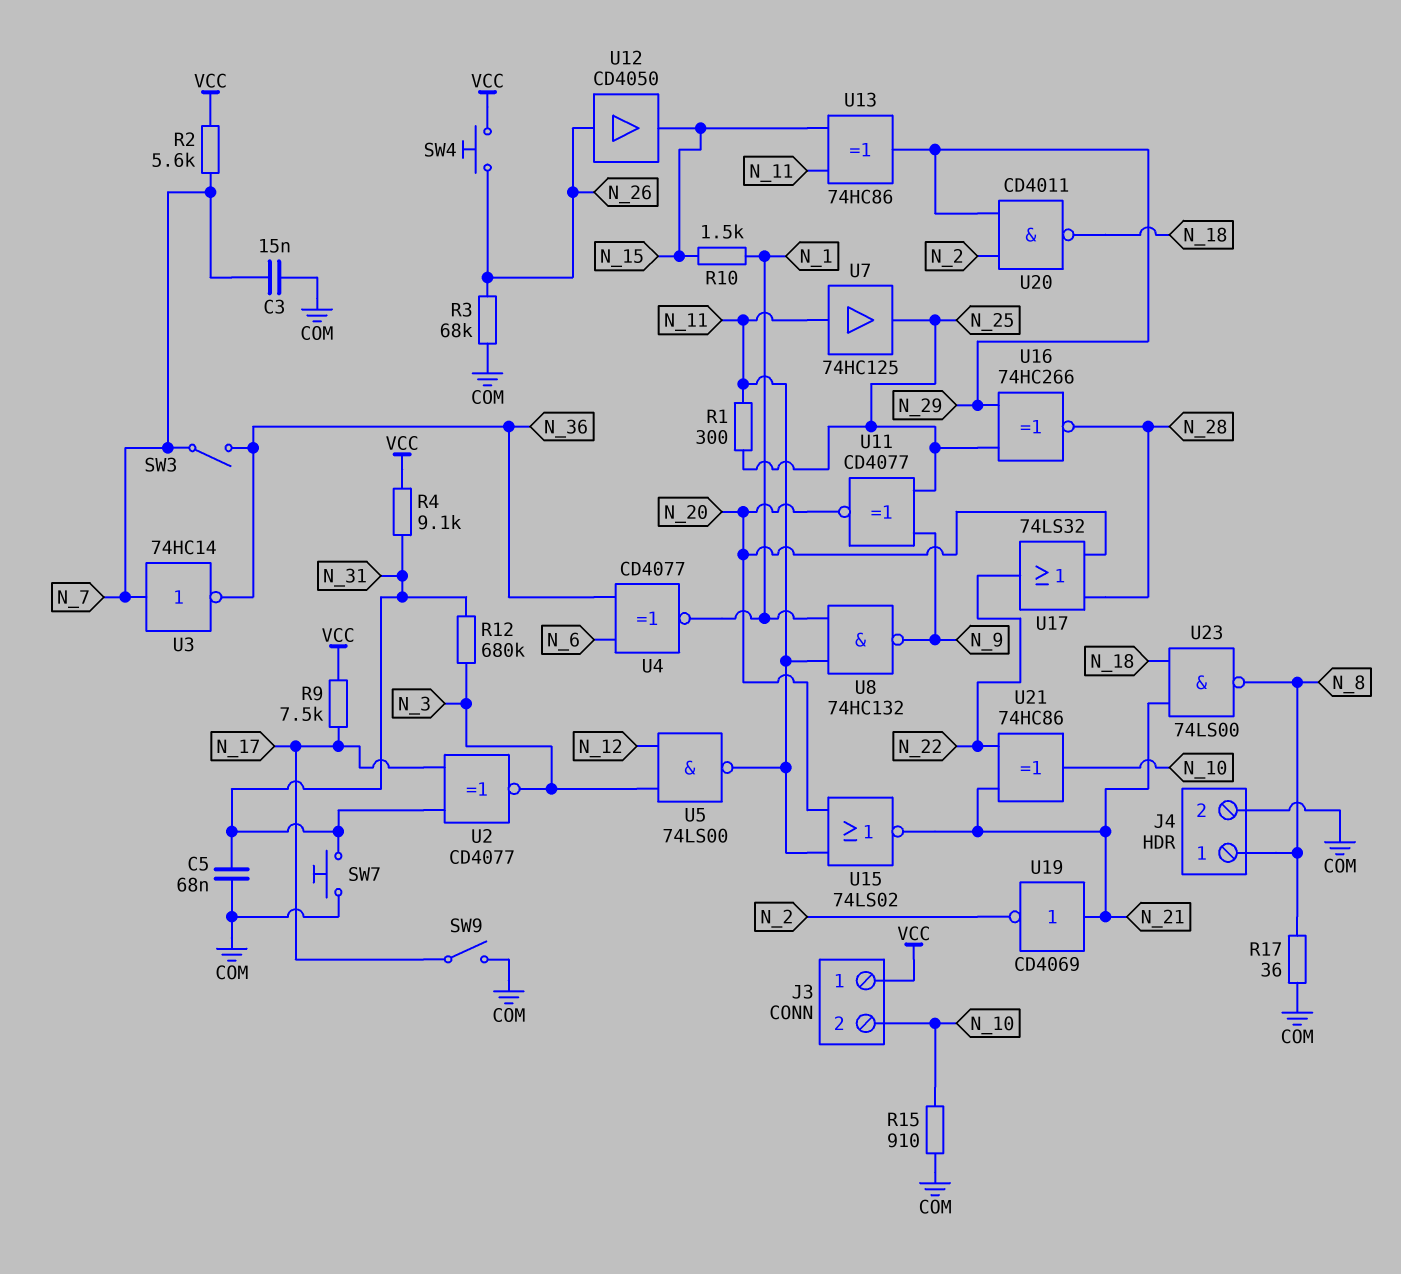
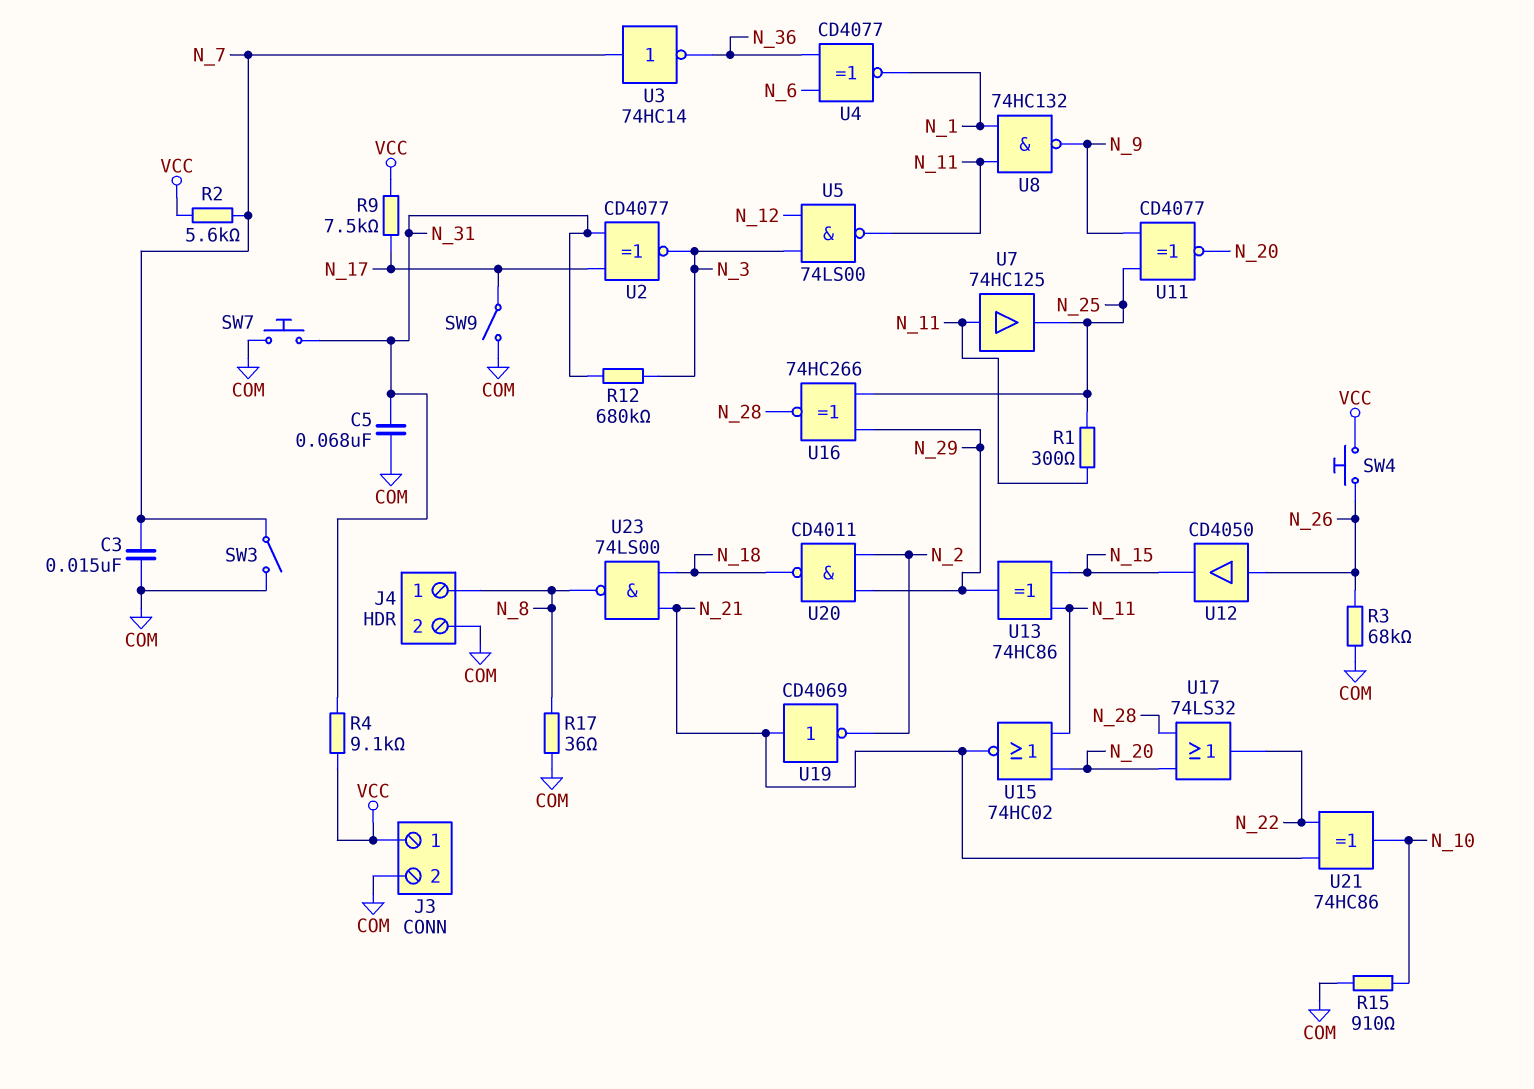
J3 pin 2: N_10 -> COM
R10: 1.5k (N_1, N_15) -> none
SW3: switch (N_7, N_36) -> switch (COM, N_7)
U15: NOR 74LS02 (in N_11, in N_20, out N_21) -> NOR 74HC02 (in N_11, in N_20, out N_21)

